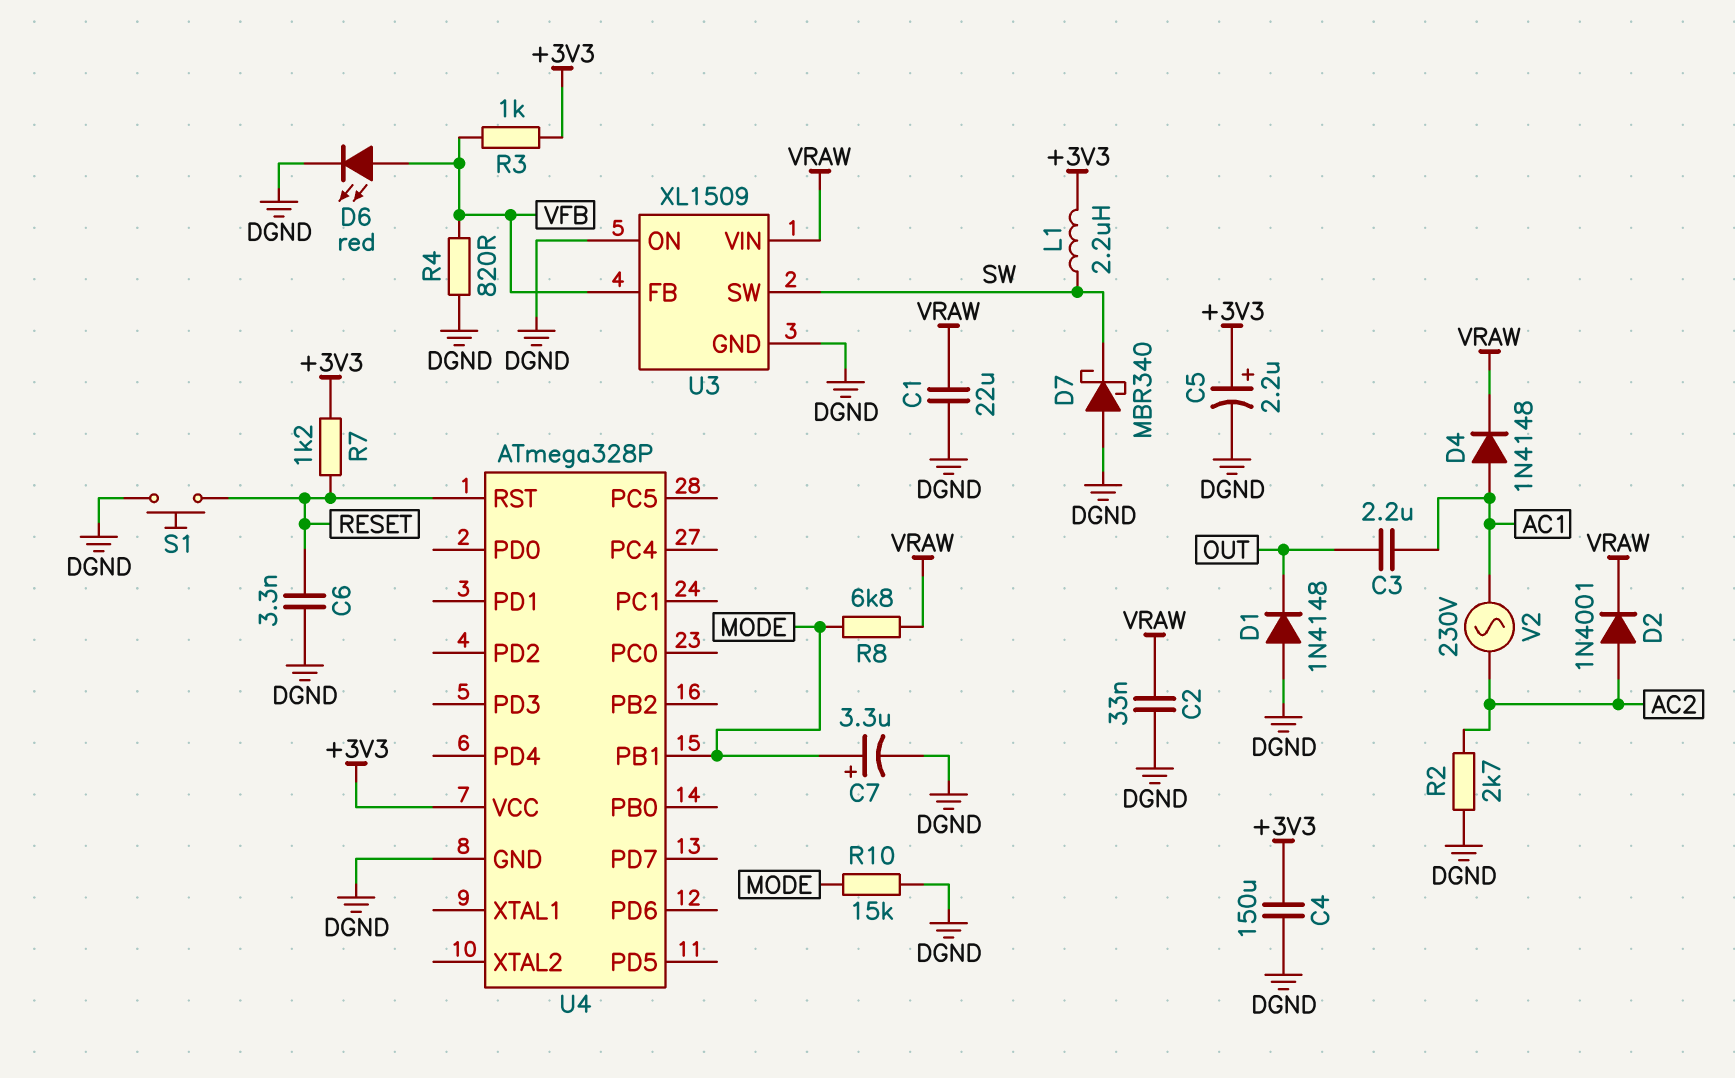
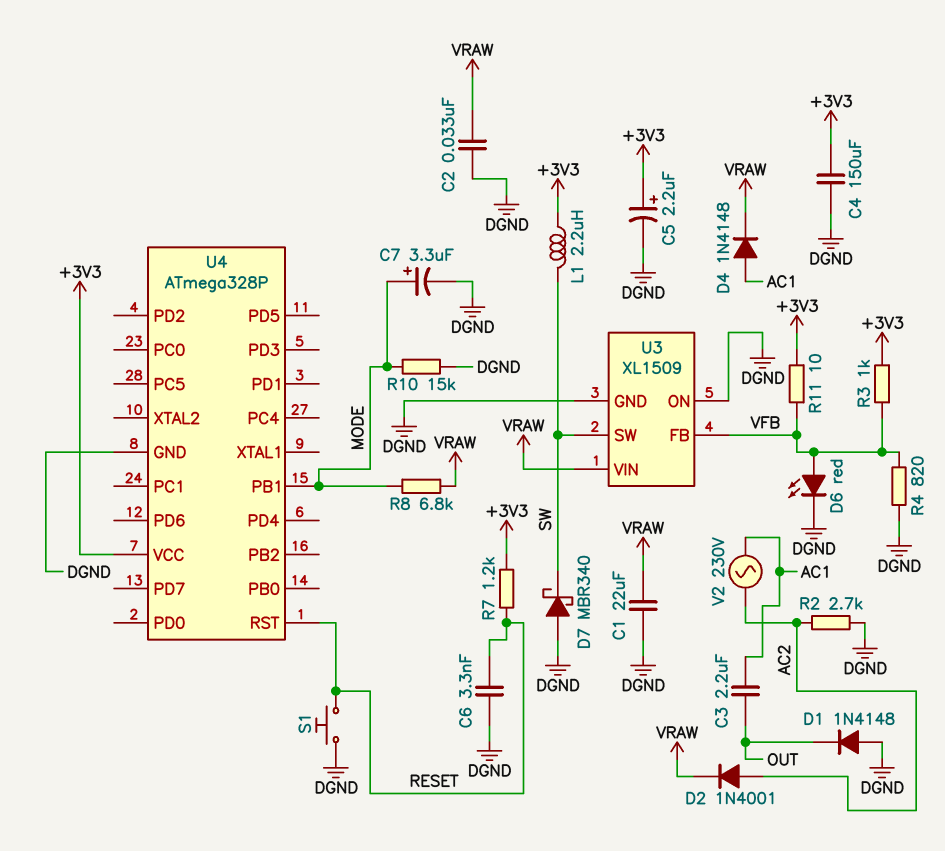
R11: none -> 10 (+3V3, VFB)

